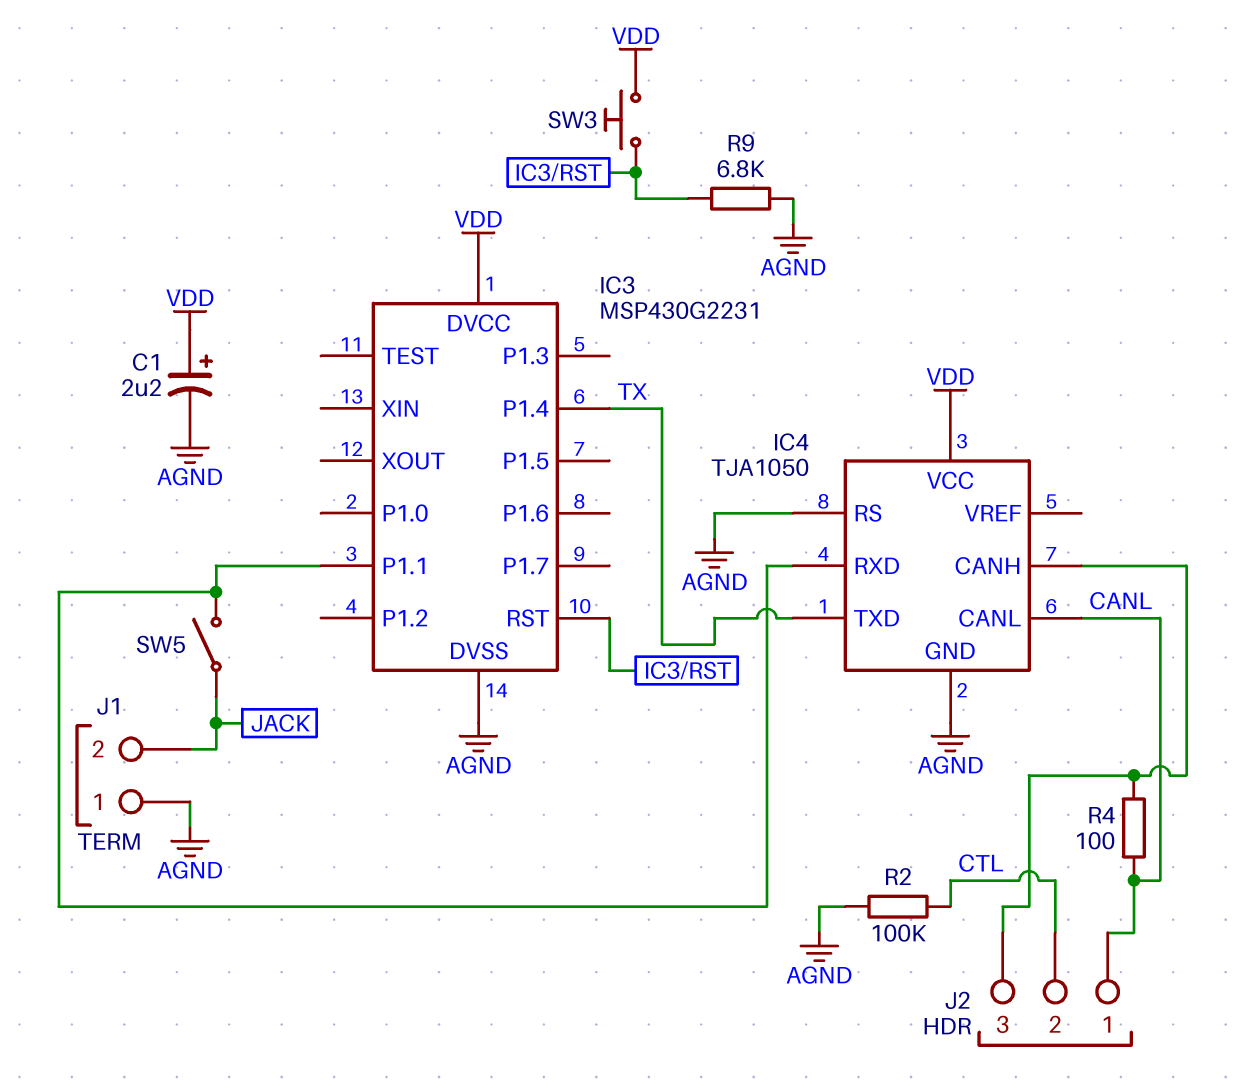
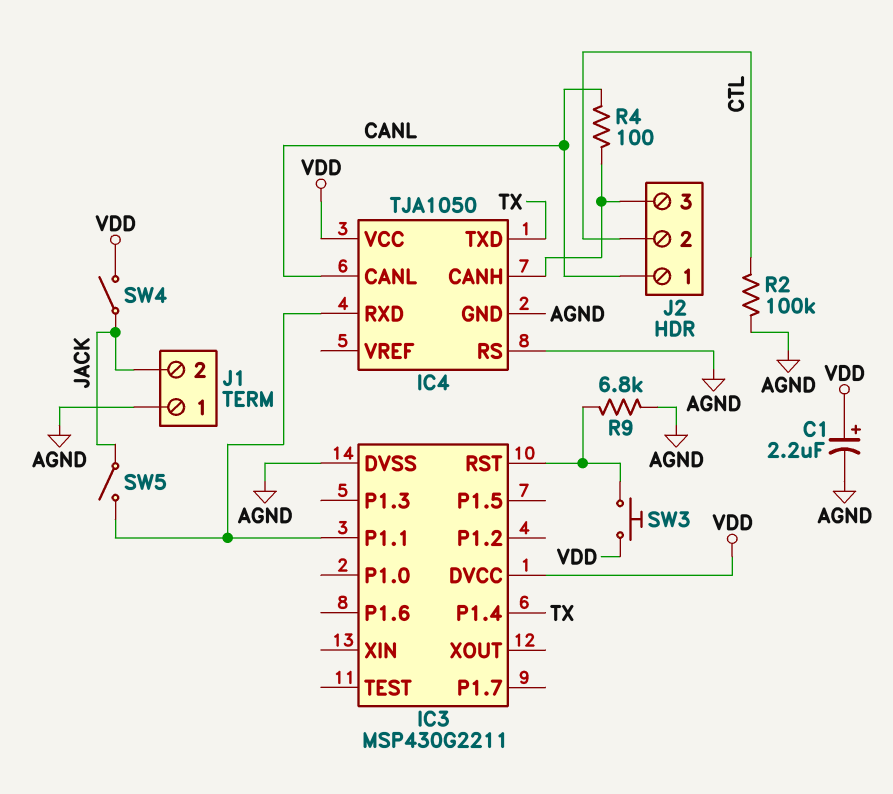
IC3: MSP430G2231 -> MSP430G2211
SW4: none -> switch (JACK, VDD)

